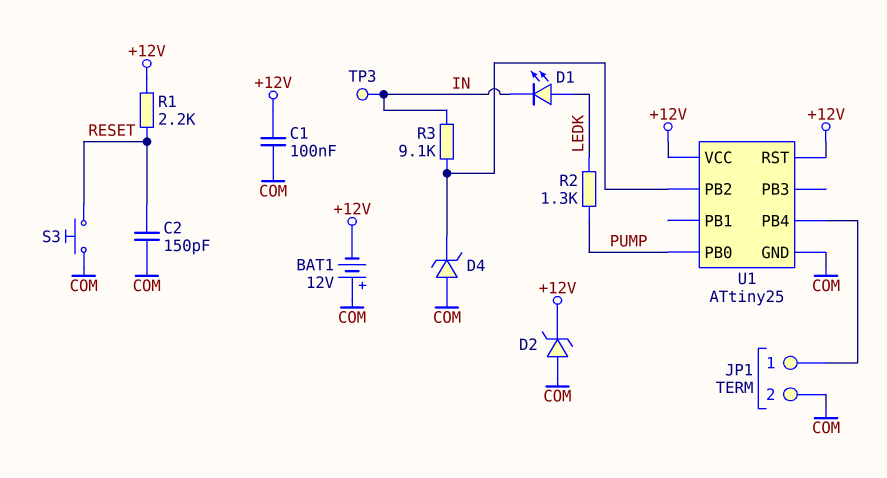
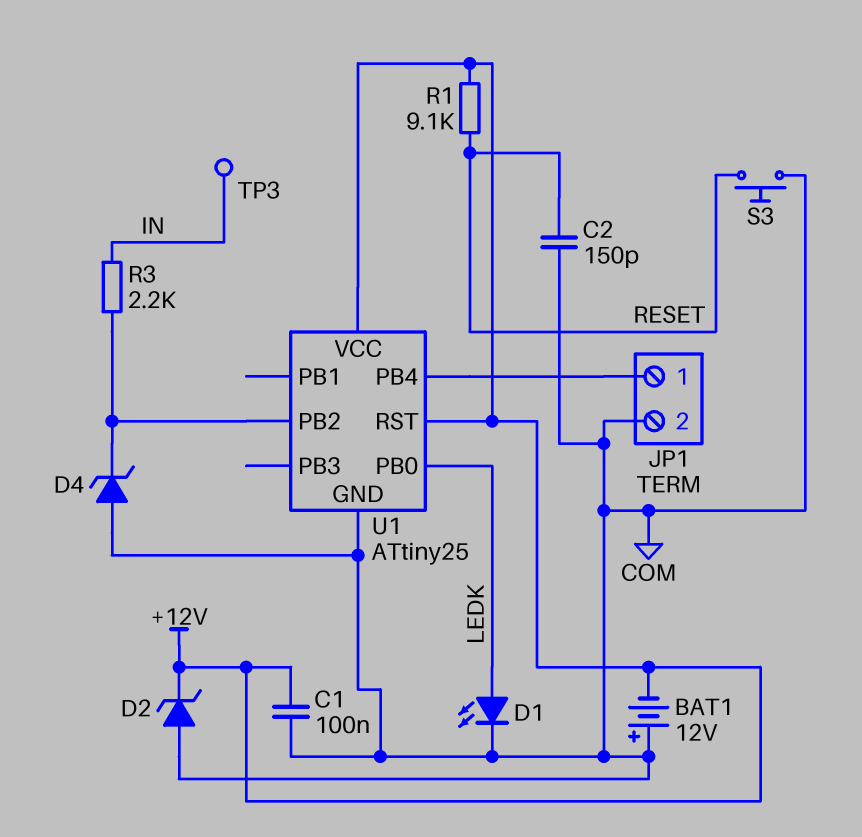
D1: LED (A LEDK, K IN) -> LED (A LEDK, K COM)
R1: 2.2k (+12V, RESET) -> 9.1k (+12V, RESET)
R2: 1.3k (LEDK, PUMP) -> none
R3: 9.1k (IN, U1/PB2) -> 2.2k (IN, U1/PB2)
U1 pin PB0: PUMP -> LEDK

